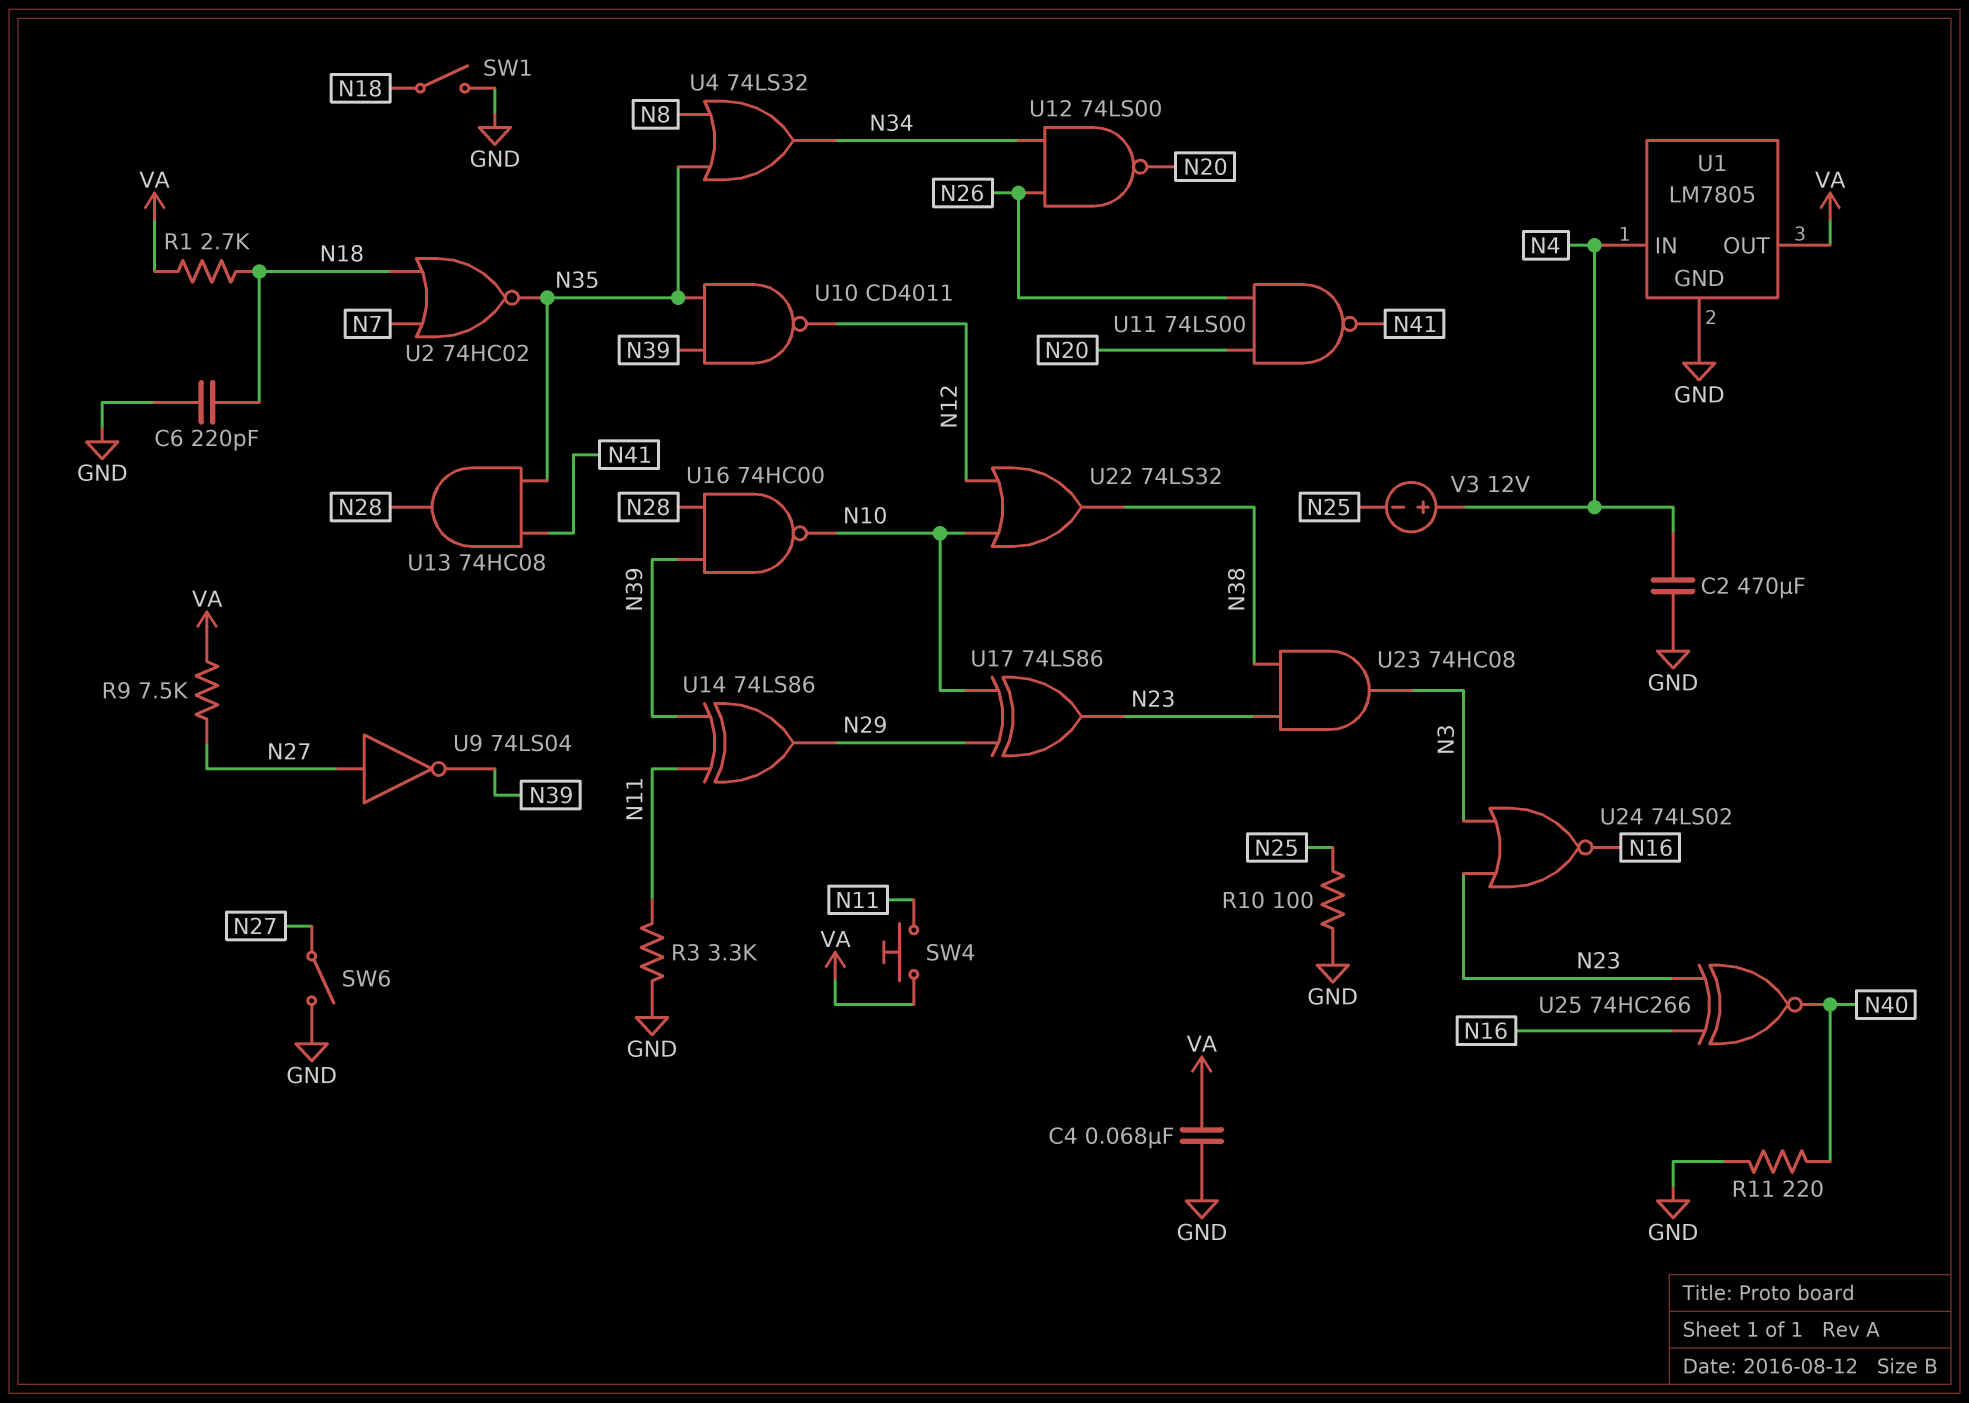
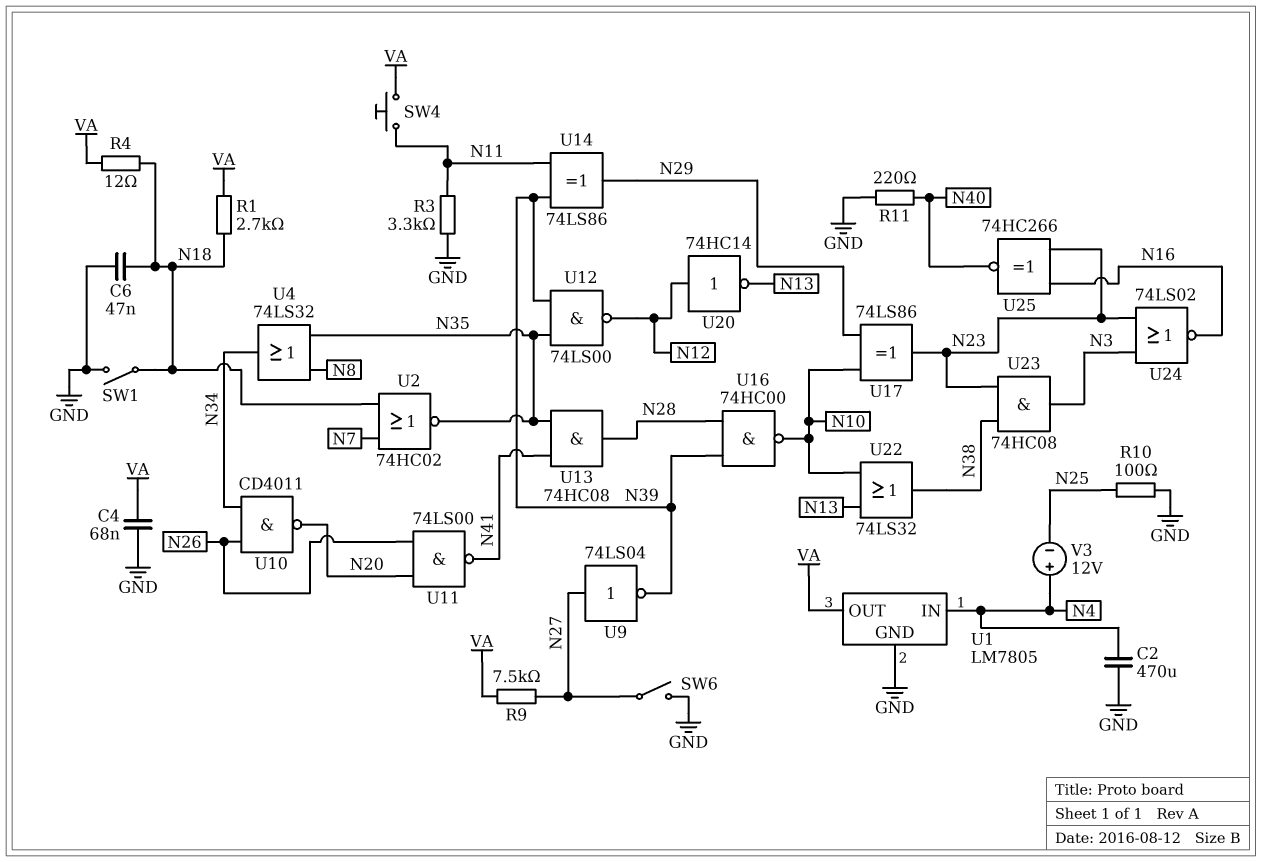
C6: 220pF (GND, N18) -> 47nF (GND, N18)
R4: none -> 12 (N18, VA)
U10: NAND CD4011 (in N35, in N39, out N12) -> NAND CD4011 (in N26, in N34, out N20)
U12: NAND 74LS00 (in N26, in N34, out N20) -> NAND 74LS00 (in N35, in N39, out N12)
U20: none -> NOT 74HC14 (in N12, out N13)
U22: OR 74LS32 (in N10, in N12, out N38) -> OR 74LS32 (in N10, in N13, out N38)

